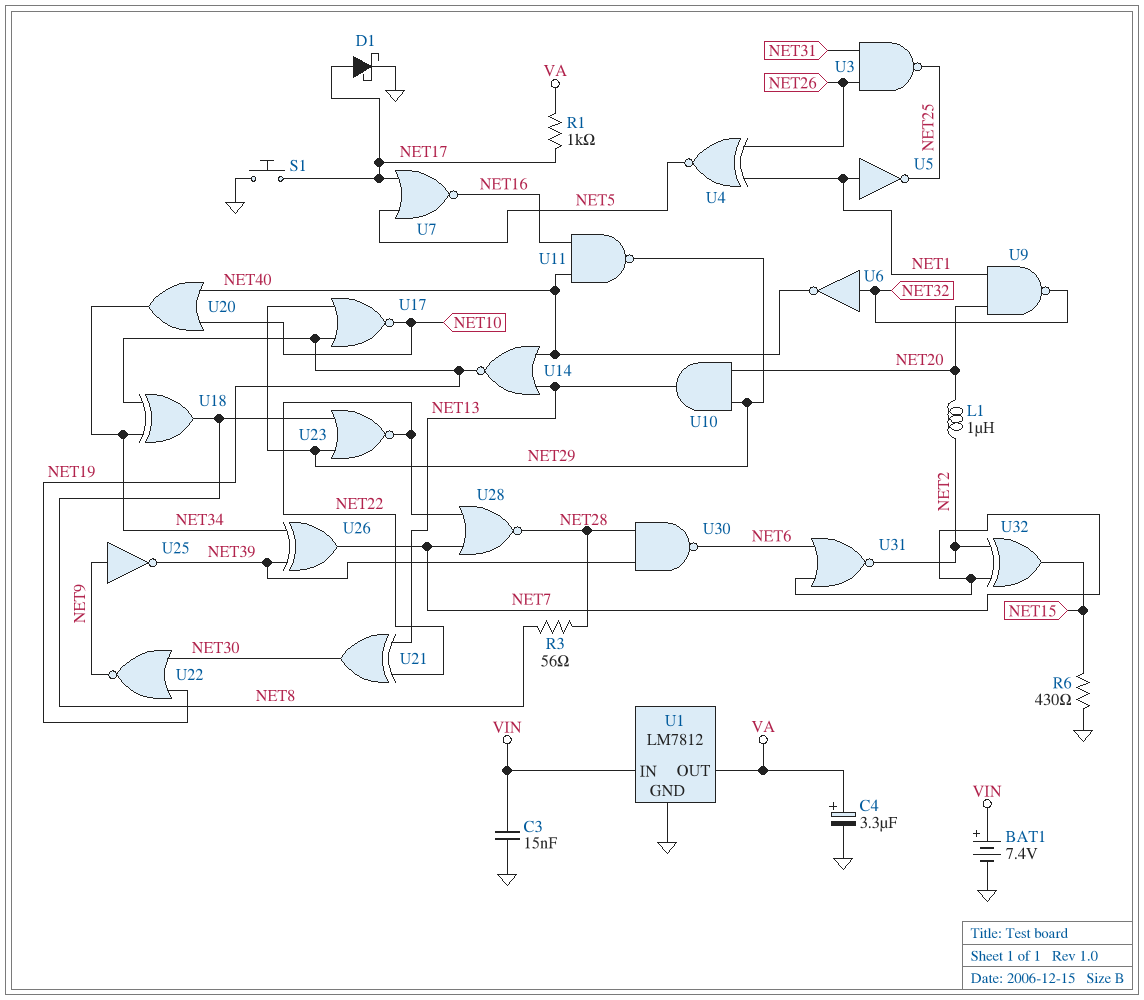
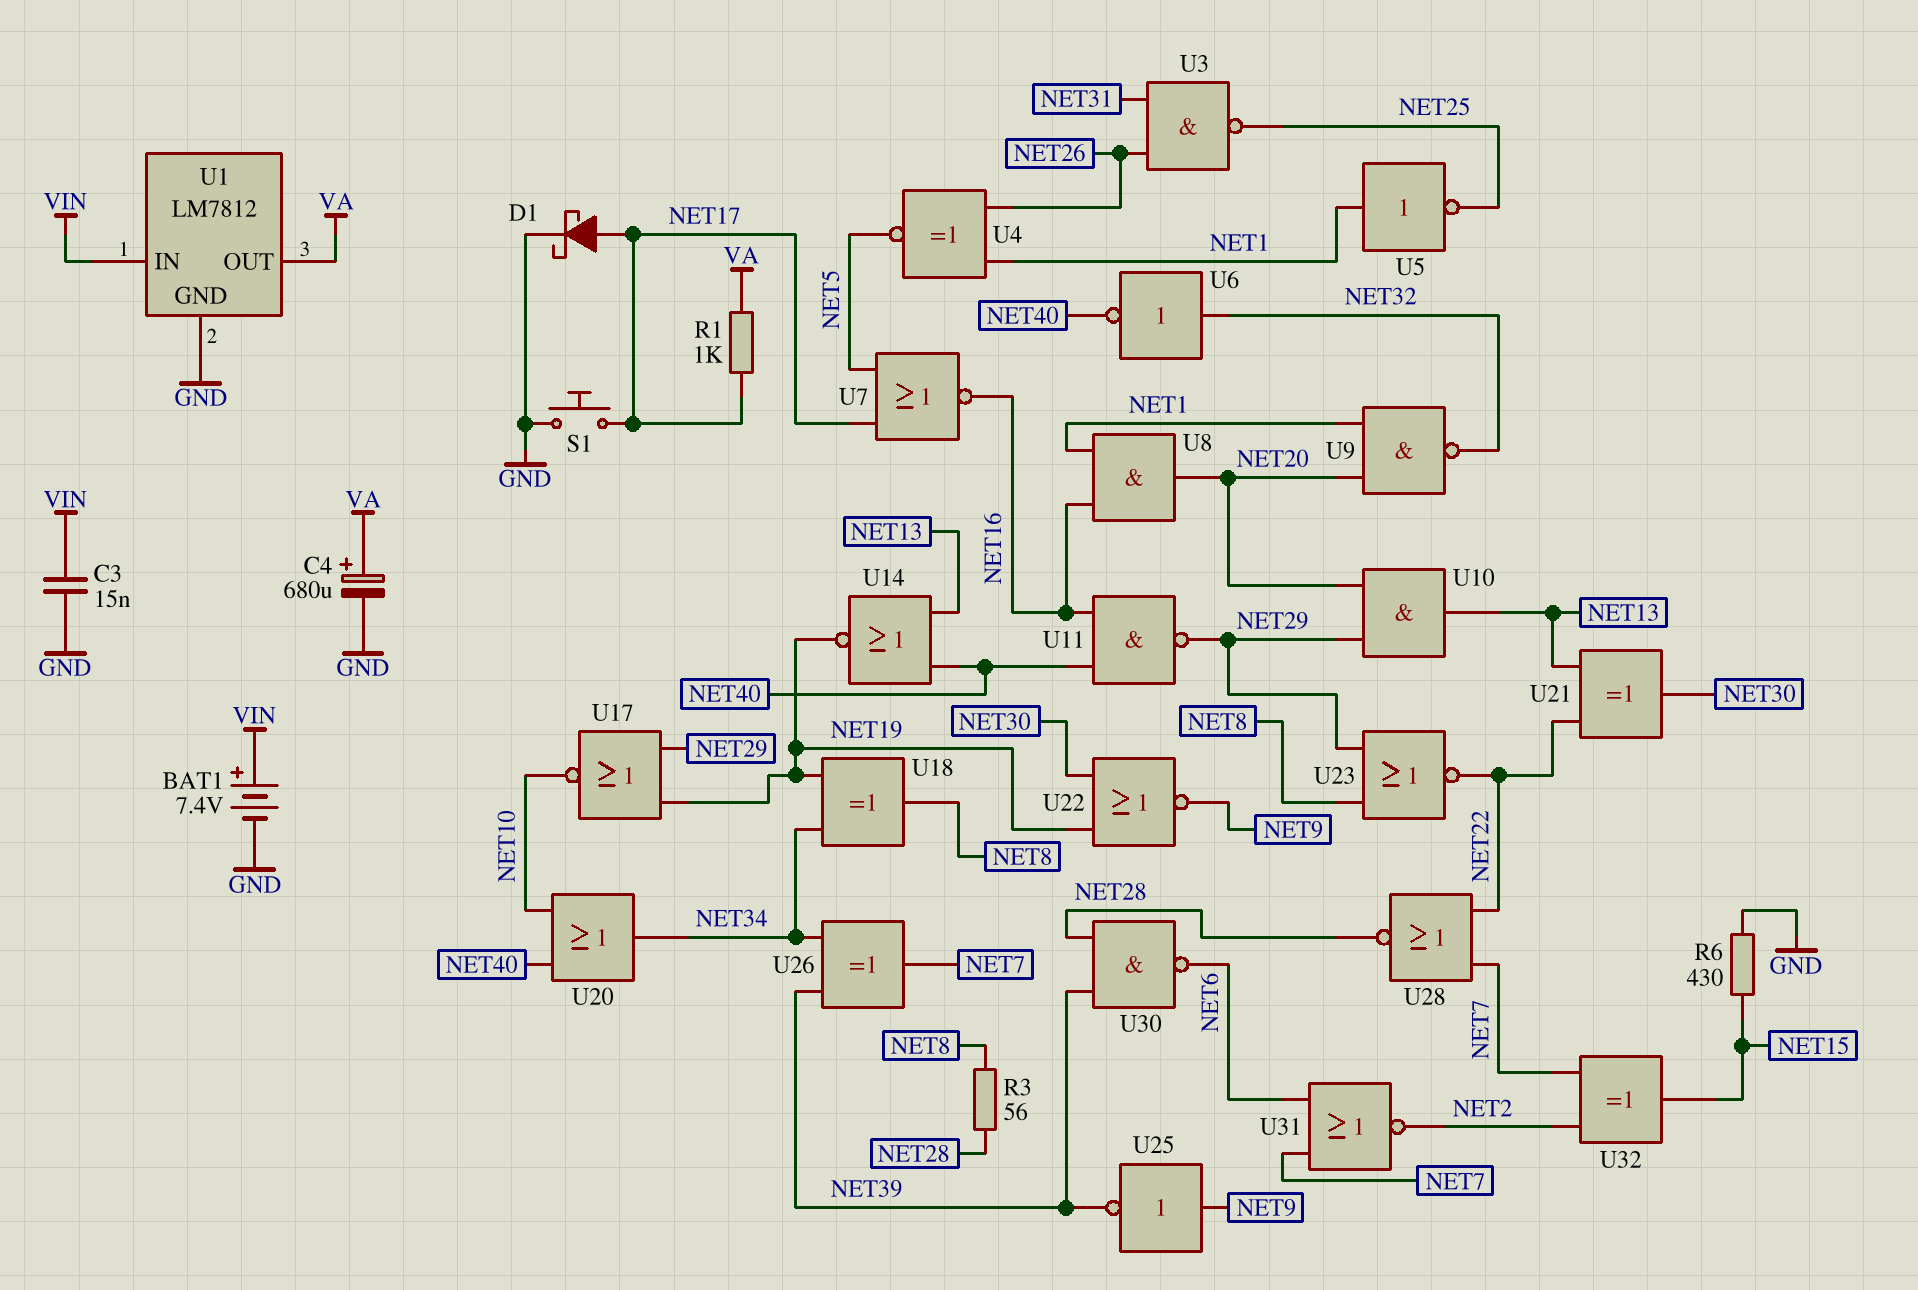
C4: 3.3uF (plus VA, minus GND) -> 680uF (plus VA, minus GND)
L1: 1uH (NET2, NET20) -> none
U8: none -> AND (in NET1, in NET16, out NET20)

